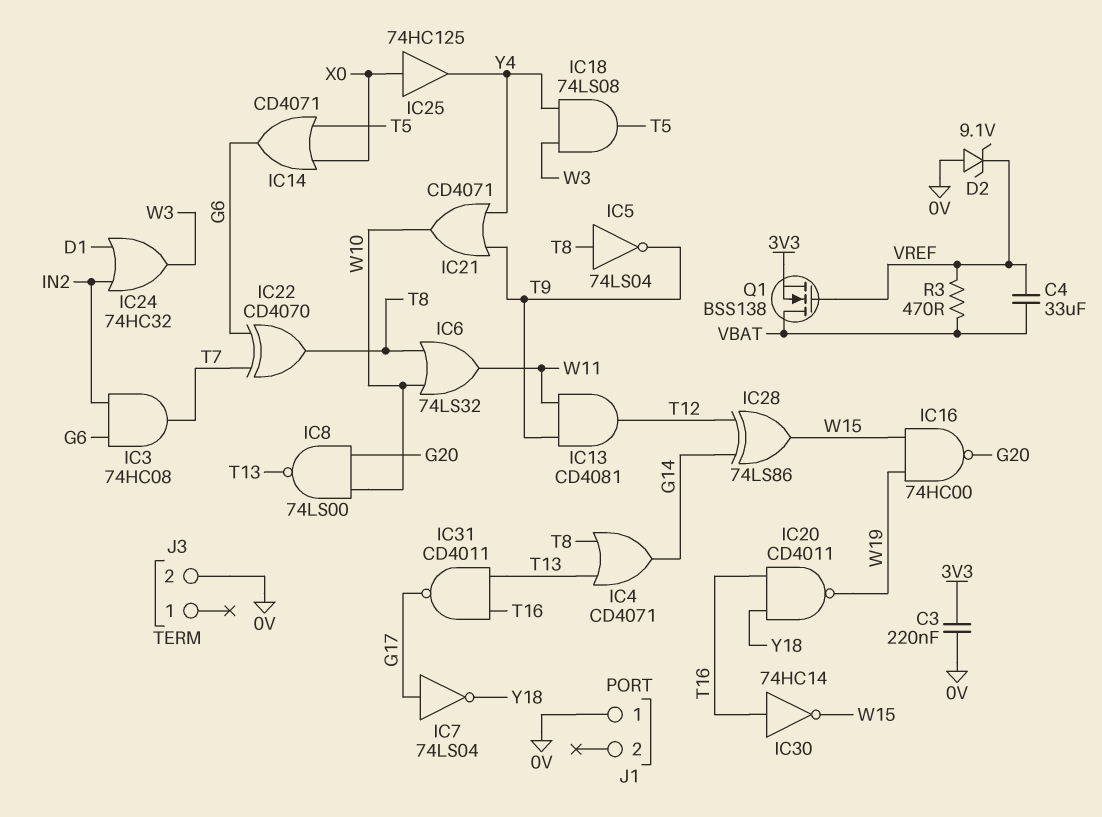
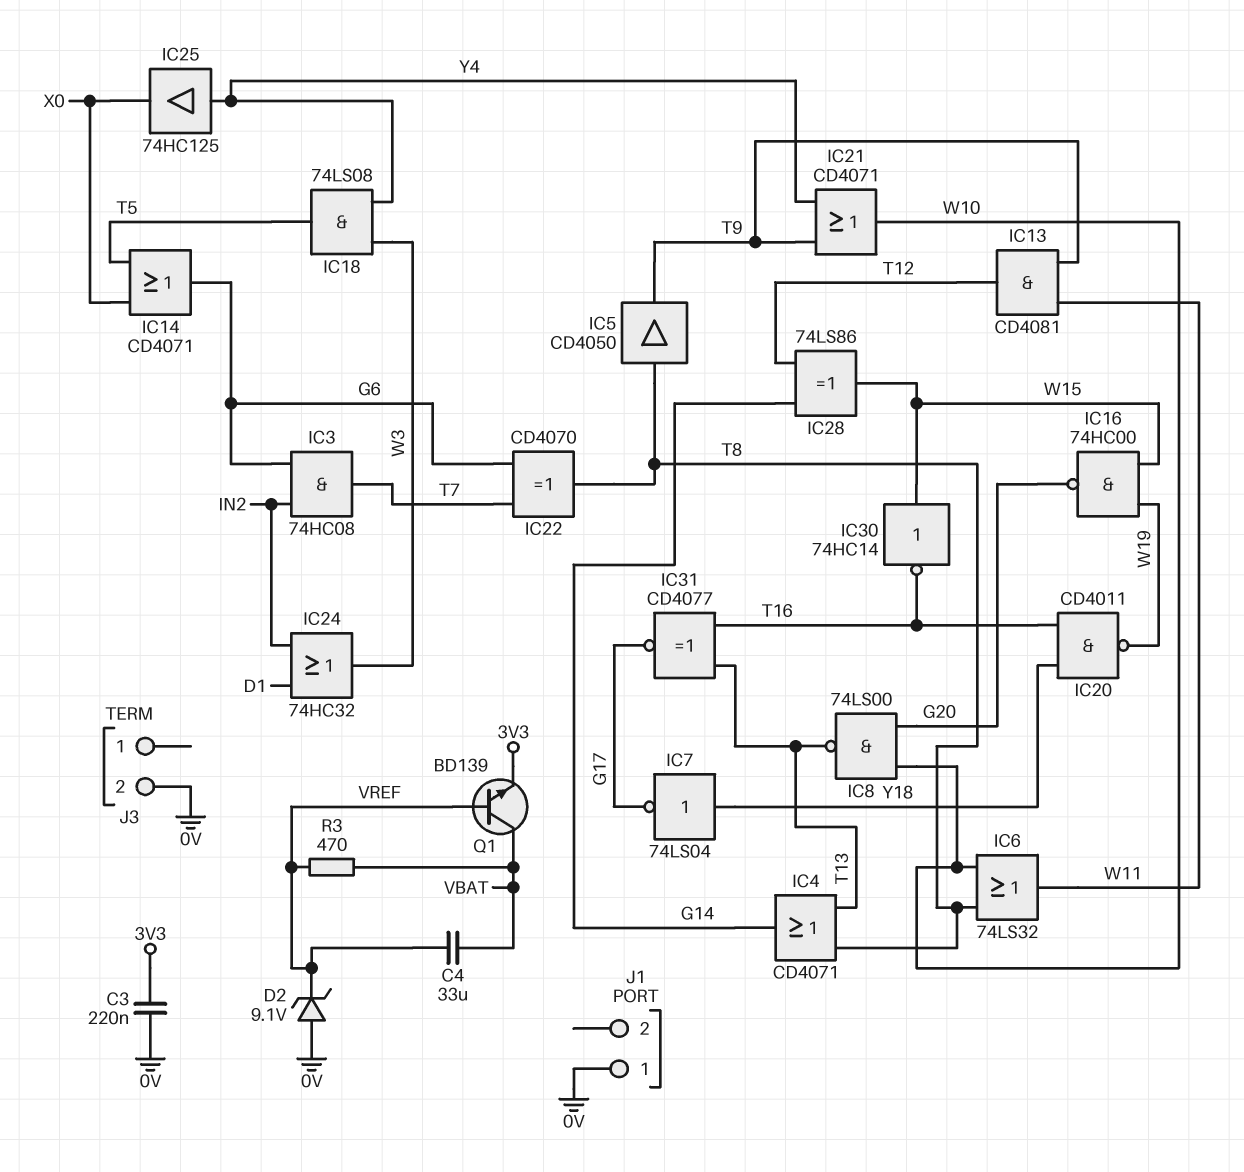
IC5: NOT 74LS04 (in T8, out T9) -> buffer CD4050 (in T8, out T9)
IC7: NOT 74LS04 (in G17, out Y18) -> NOT 74LS04 (in Y18, out G17)
IC25: buffer 74HC125 (in X0, out Y4) -> buffer 74HC125 (in Y4, out X0)
IC30: NOT 74HC14 (in T16, out W15) -> NOT 74HC14 (in W15, out T16)
IC31: NAND CD4011 (in T13, in T16, out G17) -> XNOR CD4077 (in T13, in T16, out G17)
Q1: NMOS BSS138 (G VREF, D VBAT, S 3V3) -> NPN BD139 (B VREF, C VBAT, E 3V3)

